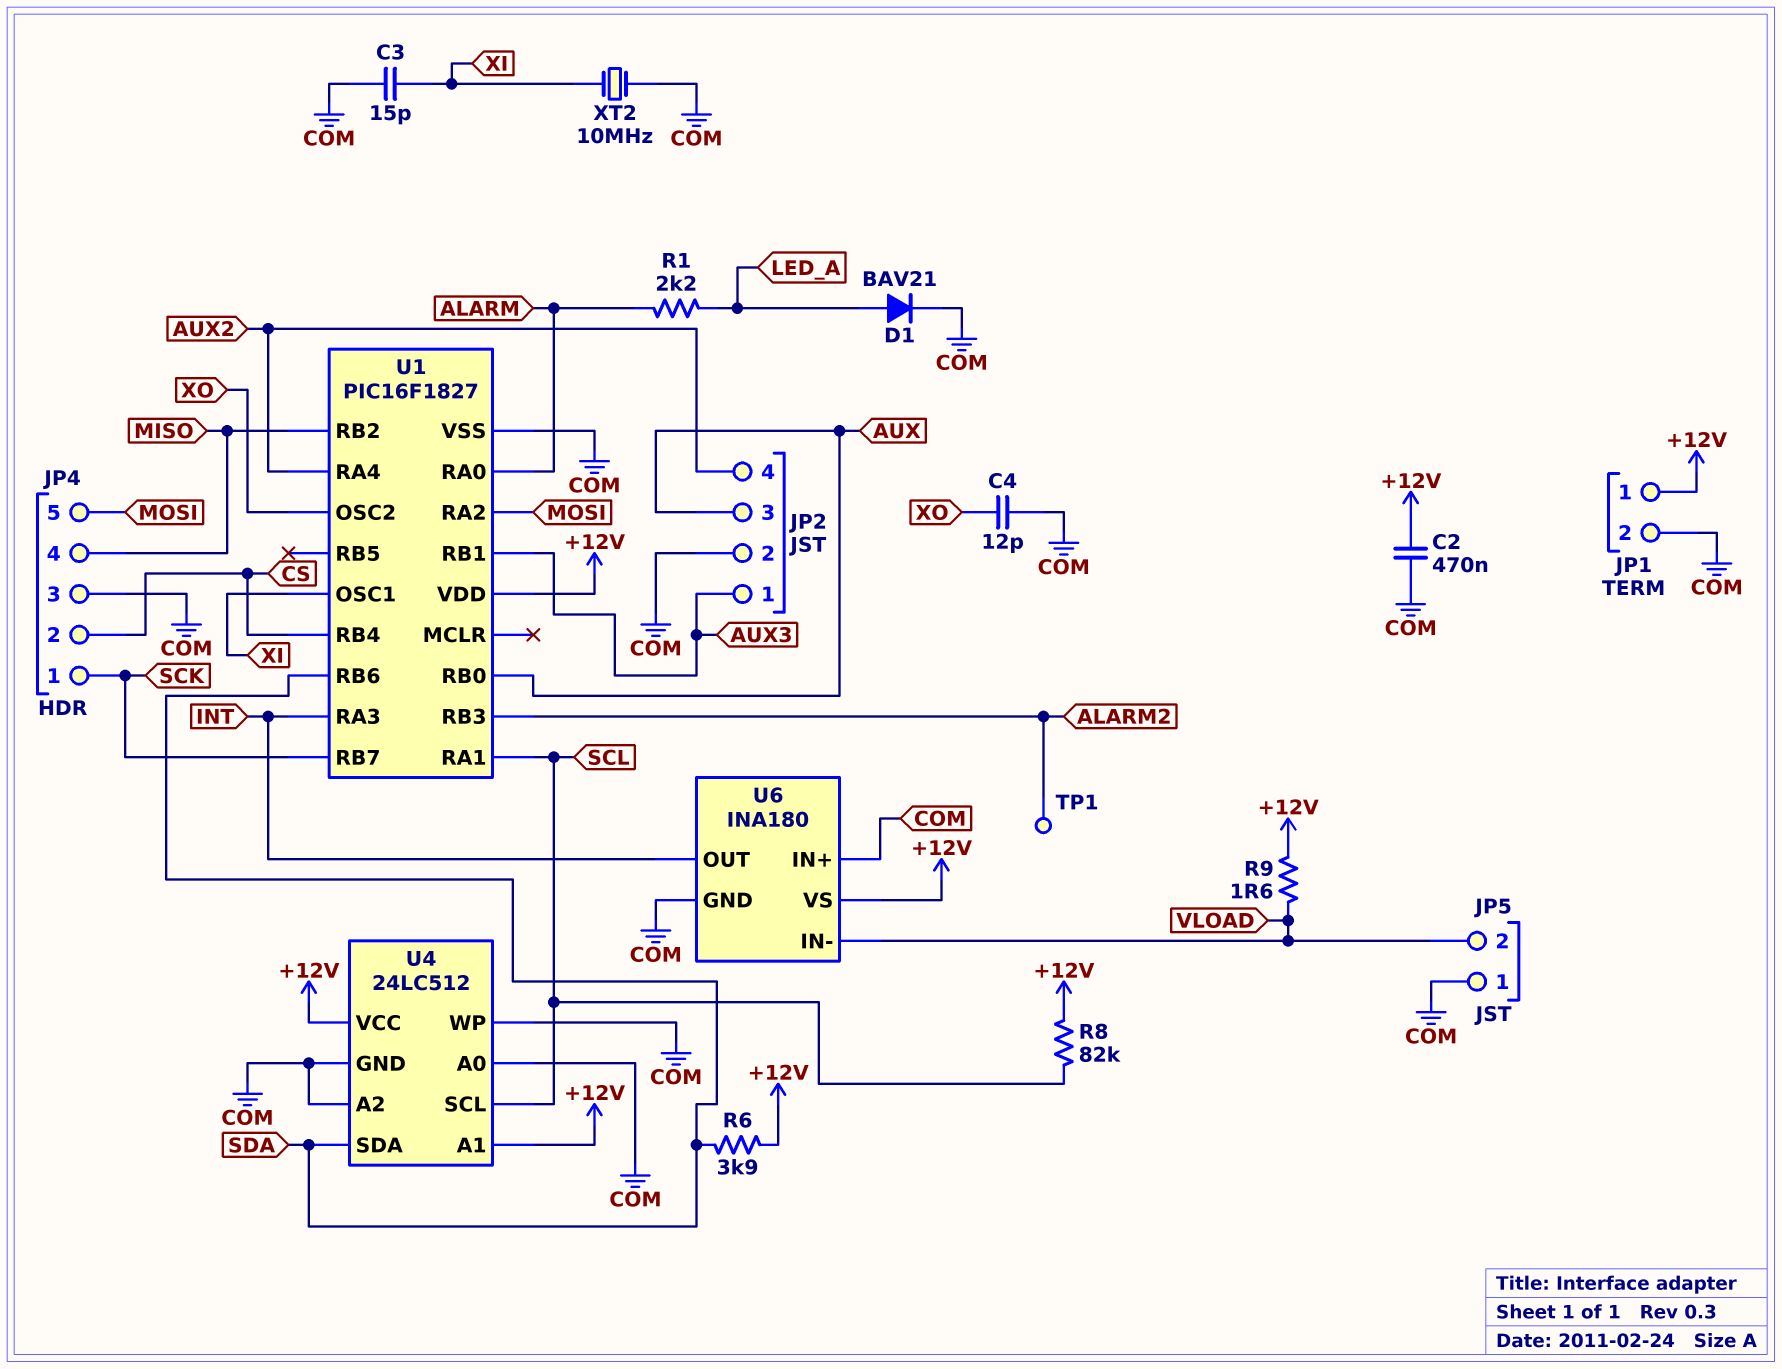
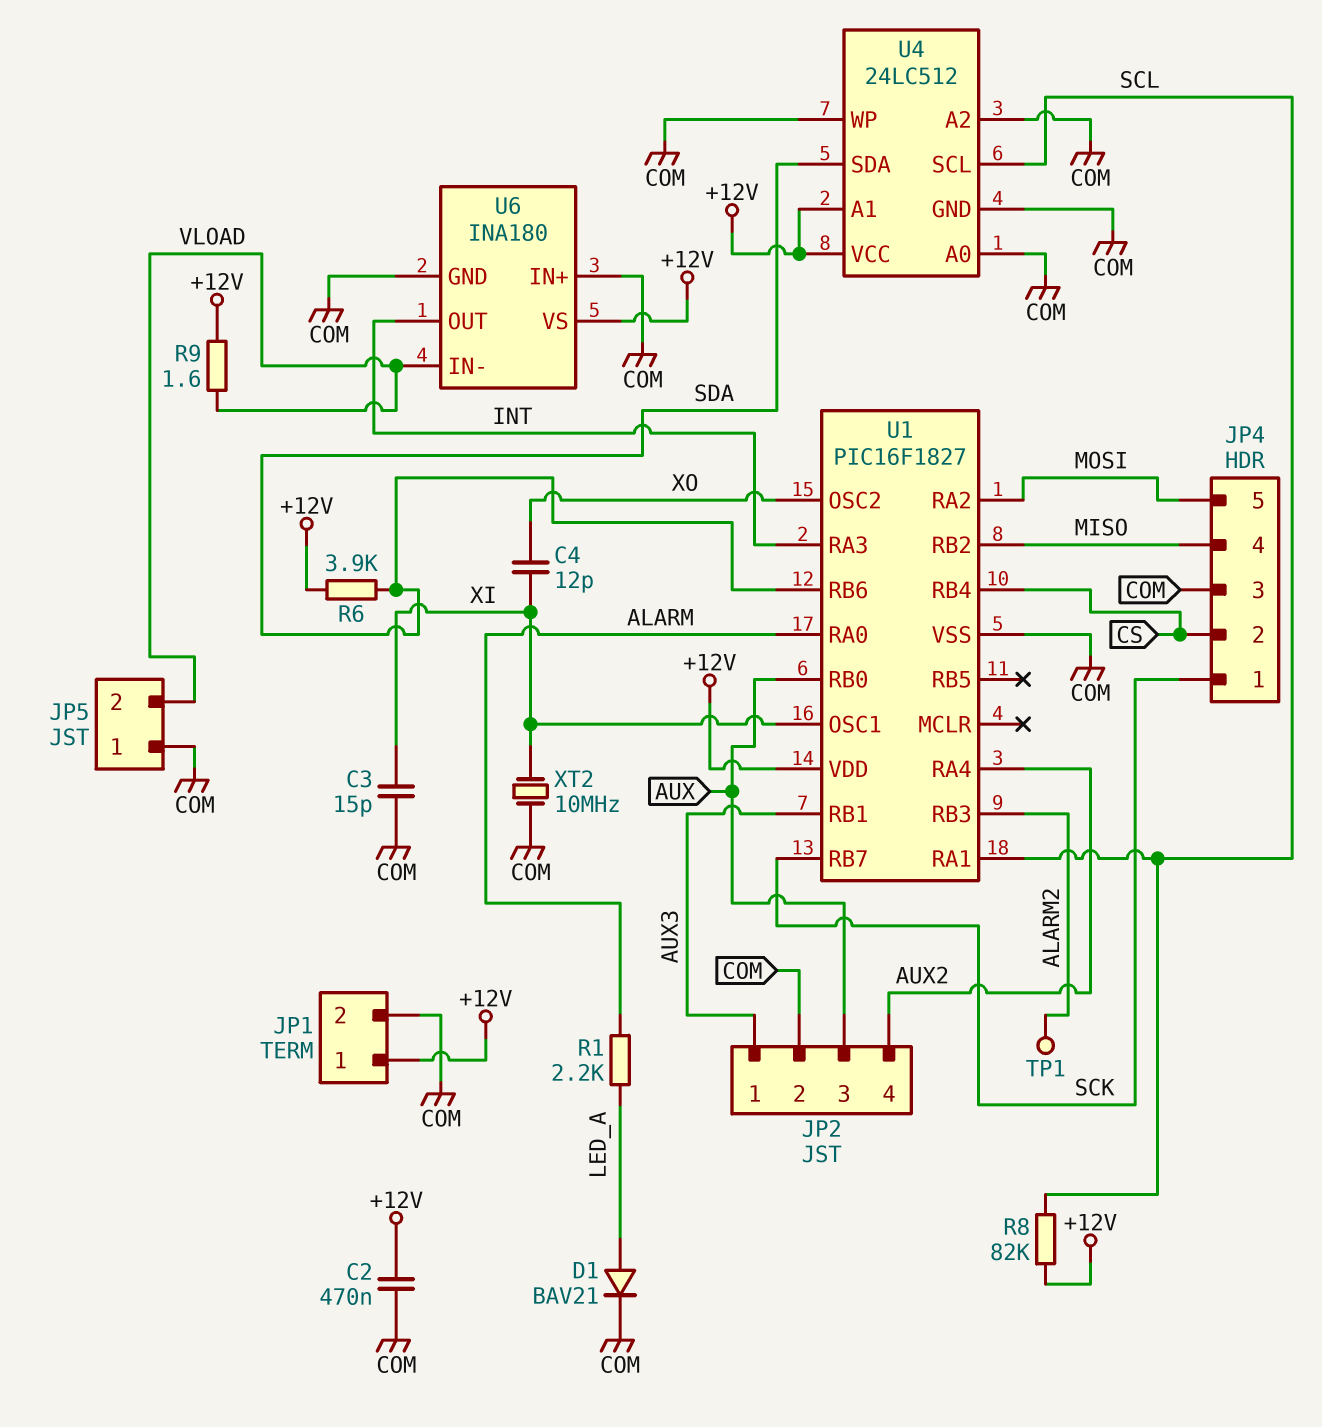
C4: 12pF (COM, XO) -> 12pF (XI, XO)

